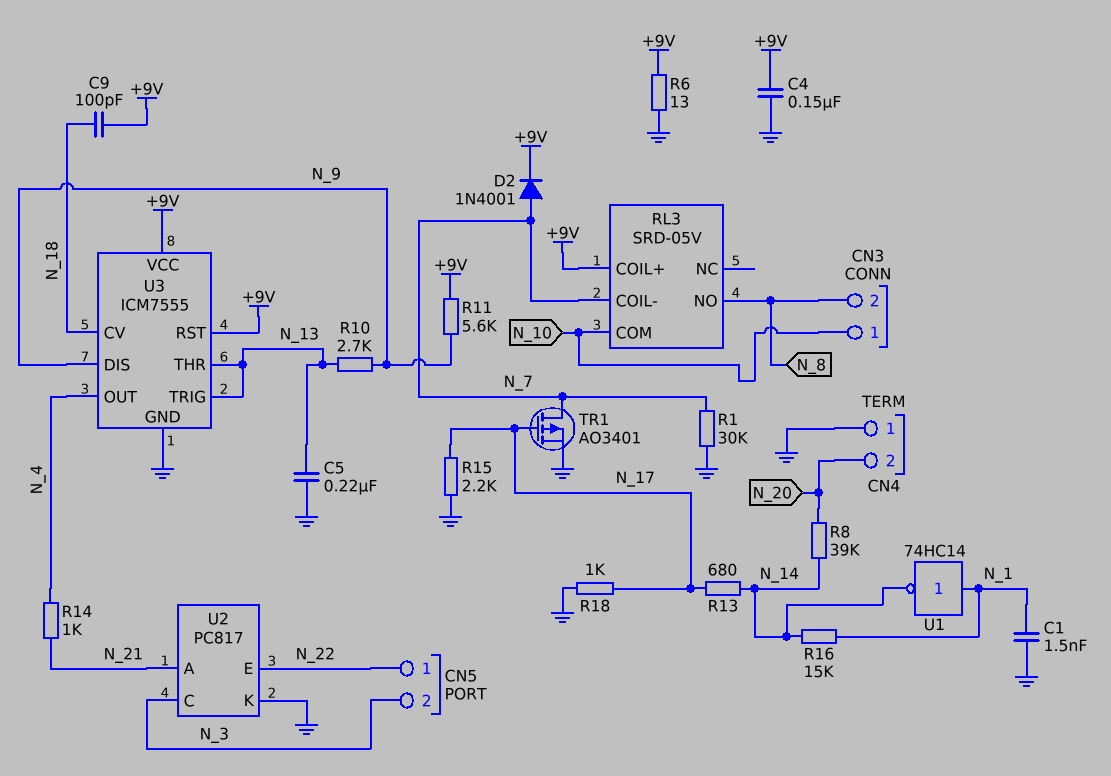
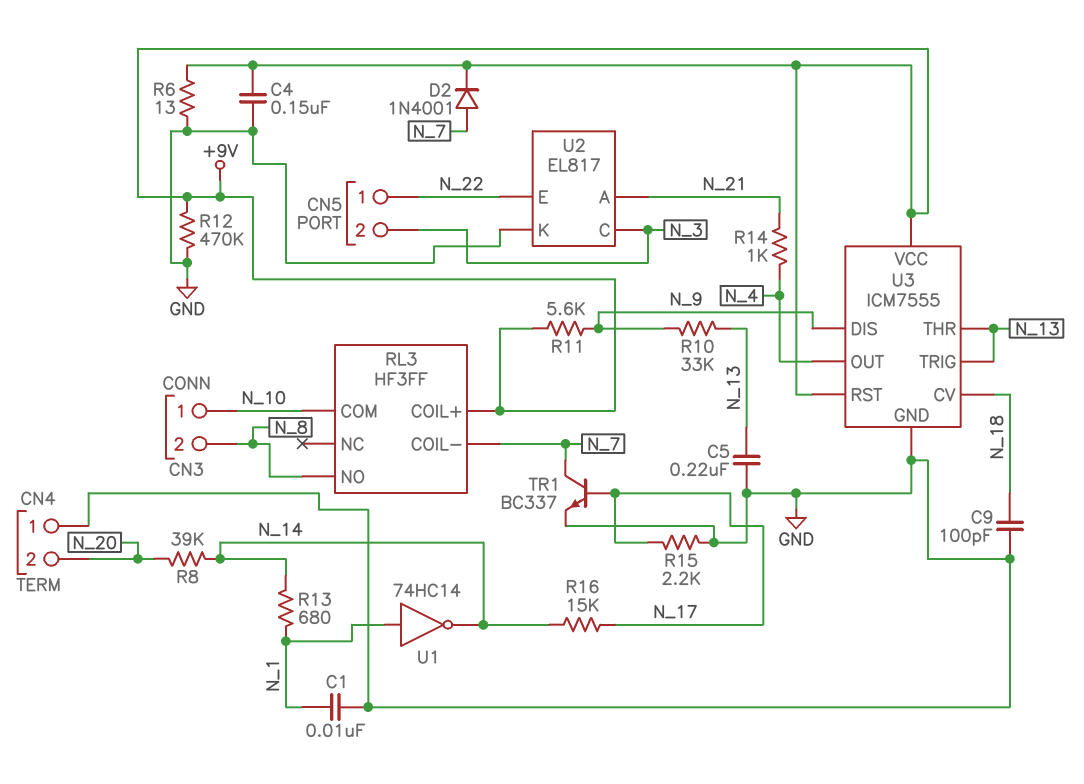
C1: 1.5nF (GND, N_1) -> 10nF (GND, N_1)
C9: 100pF (+9V, N_18) -> 100pF (GND, N_18)
R1: 30k (GND, N_7) -> none
R10: 2.7k (N_9, N_13) -> 33k (N_9, N_13)
R12: none -> 470k (+9V, GND)
R13: 680 (N_14, N_17) -> 680 (N_1, N_14)
R16: 15k (N_1, N_14) -> 15k (N_14, N_17)
R18: 1k (GND, N_17) -> none
RL3: SRD-05V -> HF3FF
TR1: PMOS AO3401 (G N_17, D N_7, S GND) -> NPN BC337 (B N_17, C N_7, E GND)
U2: PC817 -> EL817

